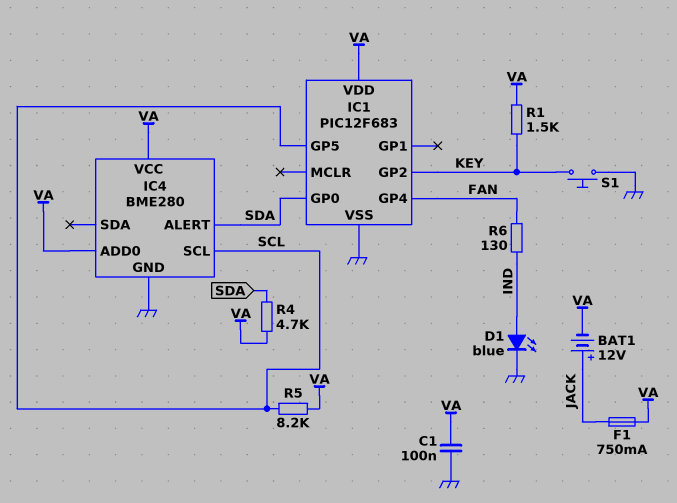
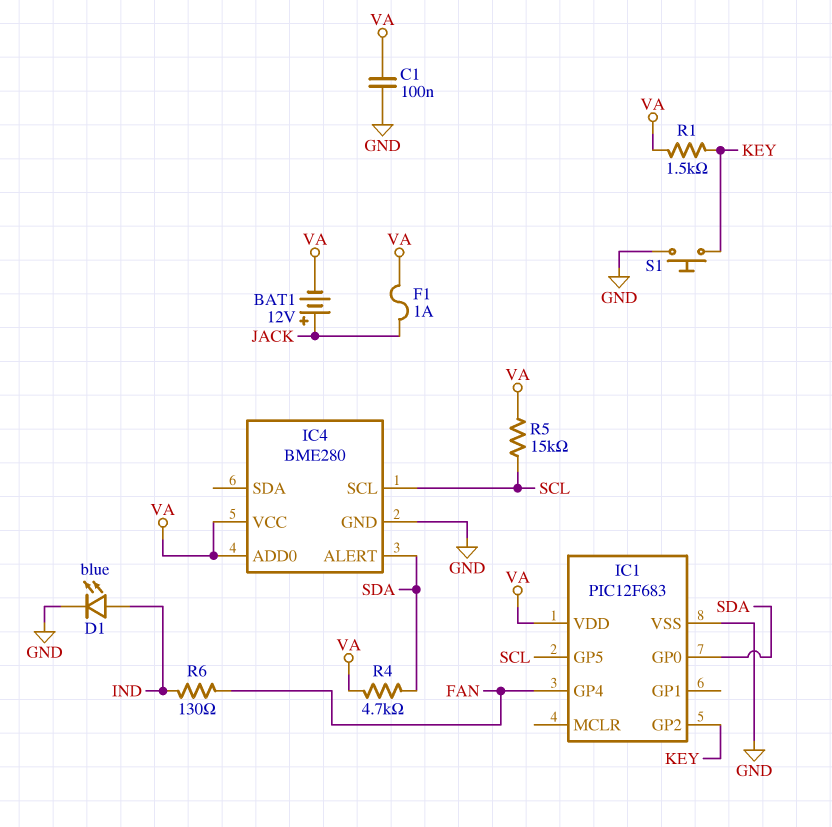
F1: 750mA (JACK, VA) -> 1A (JACK, VA)
R5: 8.2k (SCL, VA) -> 15k (SCL, VA)

